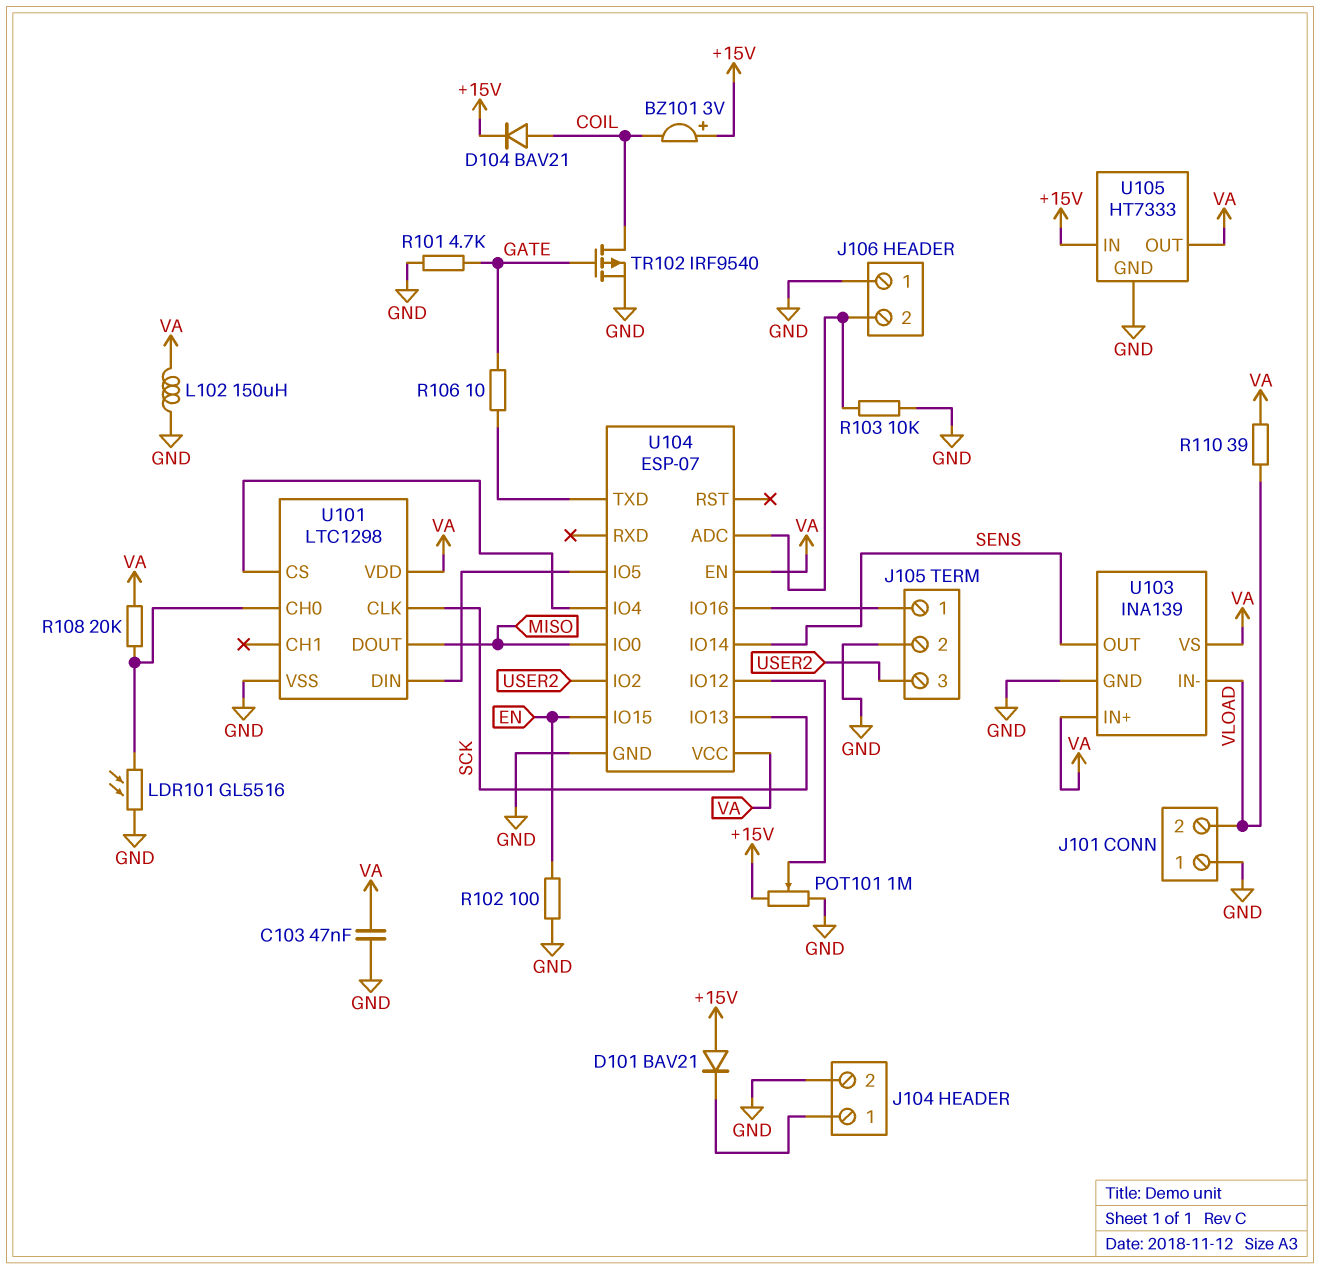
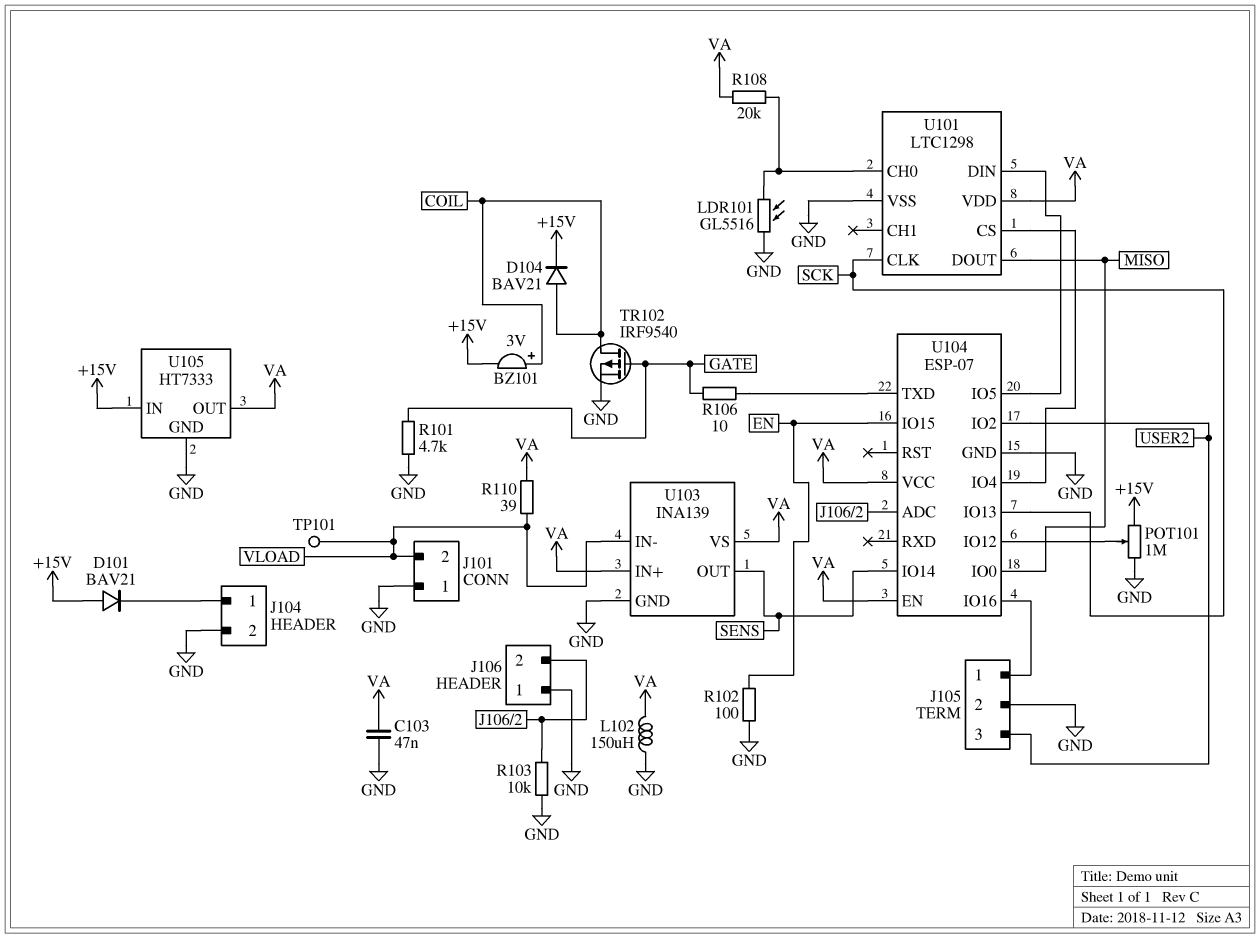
BZ101: buzzer 3V (plus +15V, minus COIL) -> buzzer 3V (plus COIL, minus +15V)
TP101: none -> test point (VLOAD)

